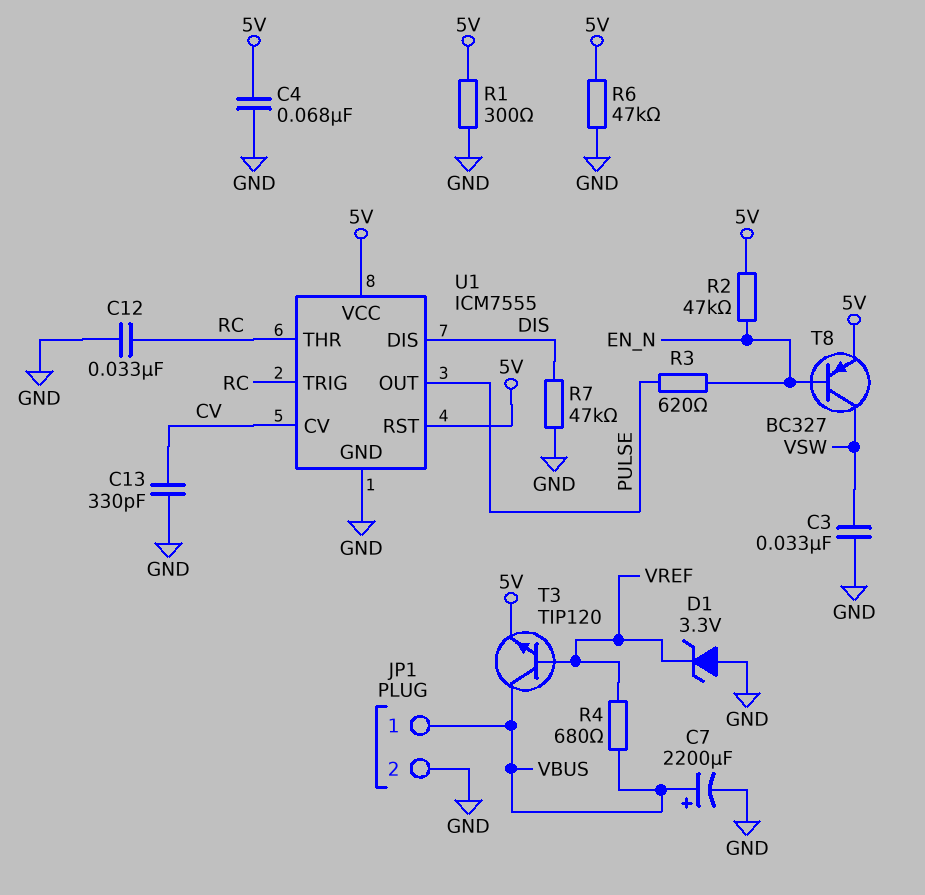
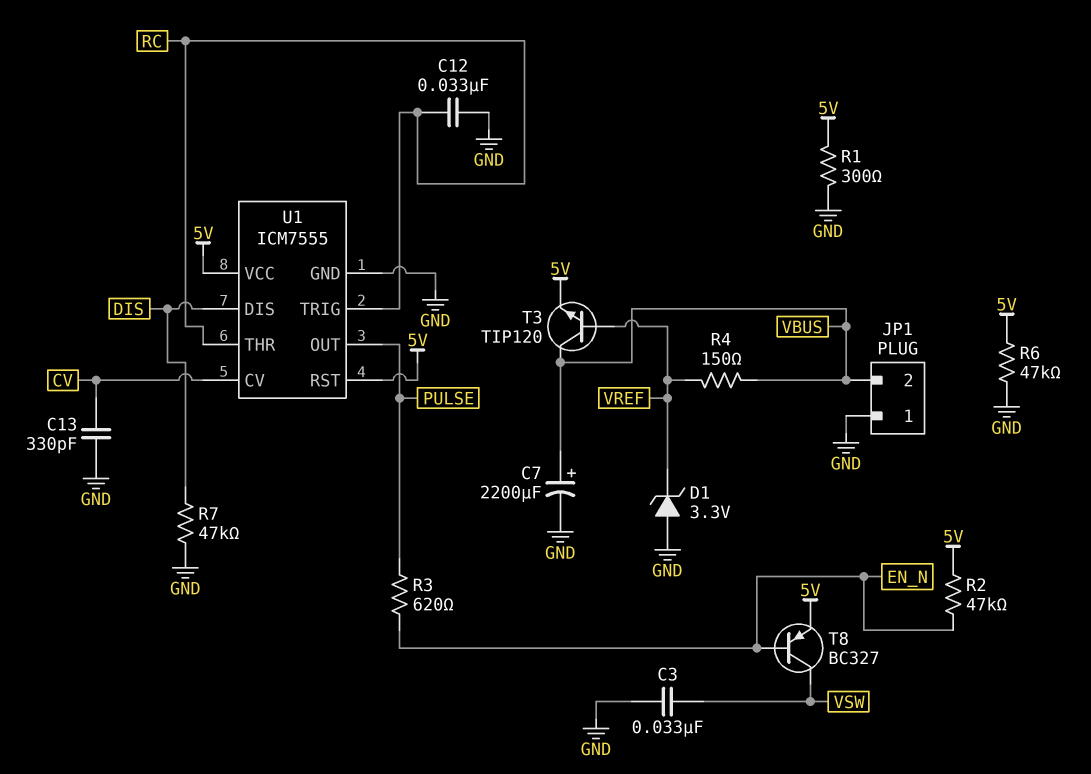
C4: 68nF (5V, GND) -> none
JP1 pin 1: VBUS -> GND
JP1 pin 2: GND -> VBUS
R4: 680 (VBUS, VREF) -> 150 (VBUS, VREF)

